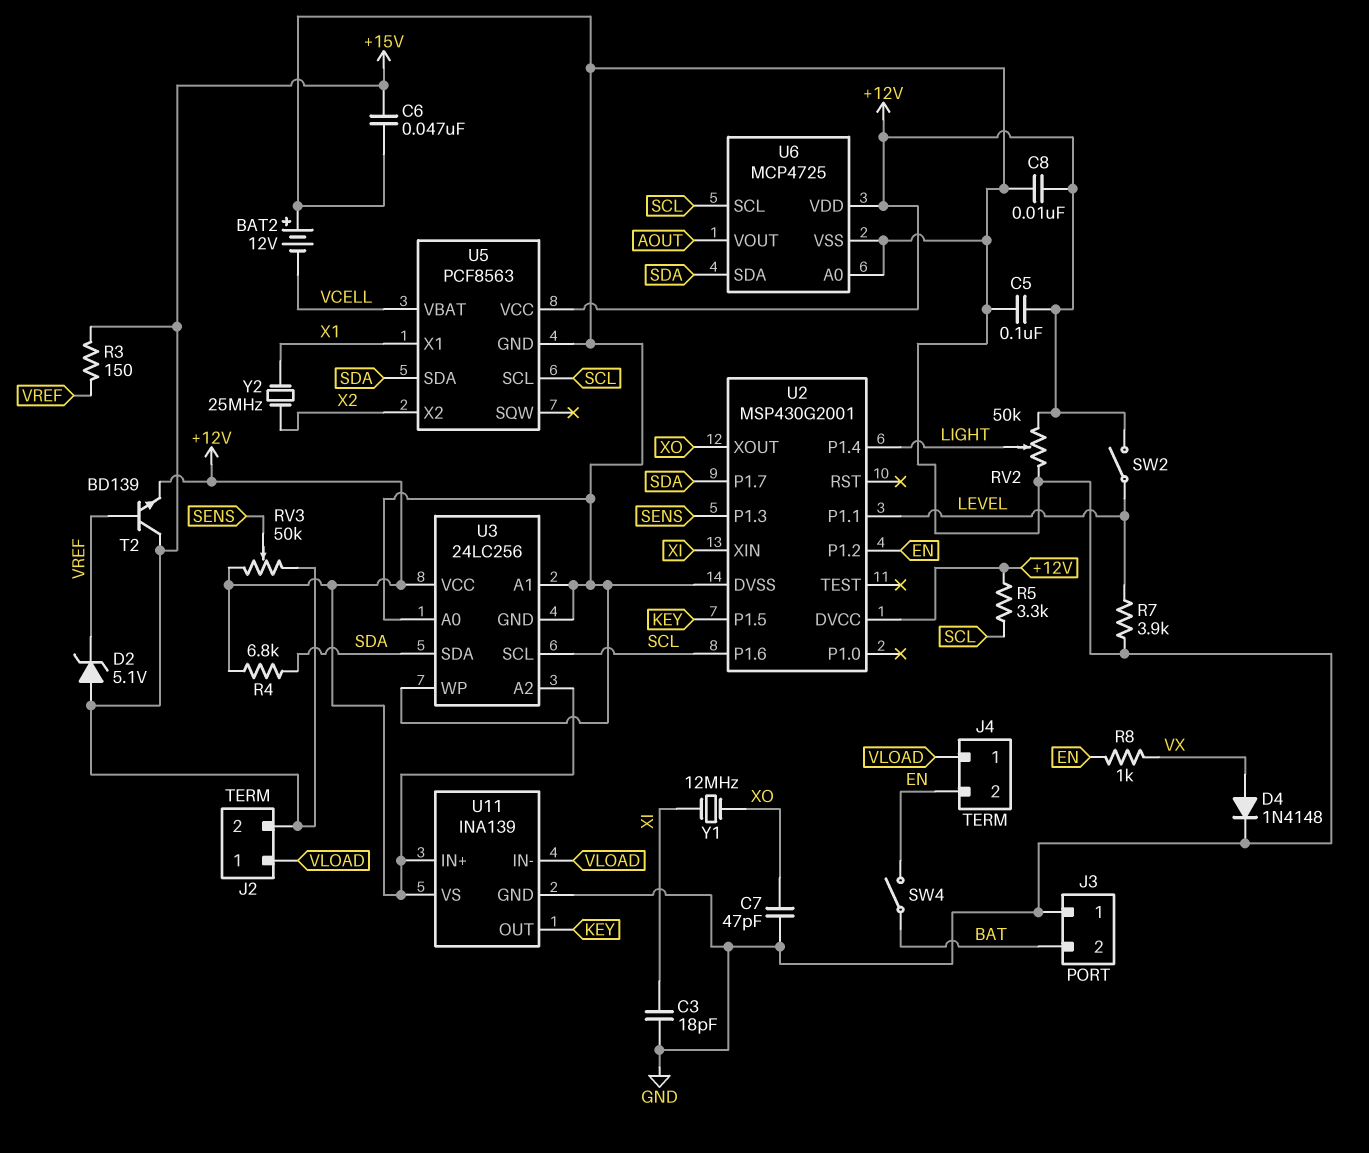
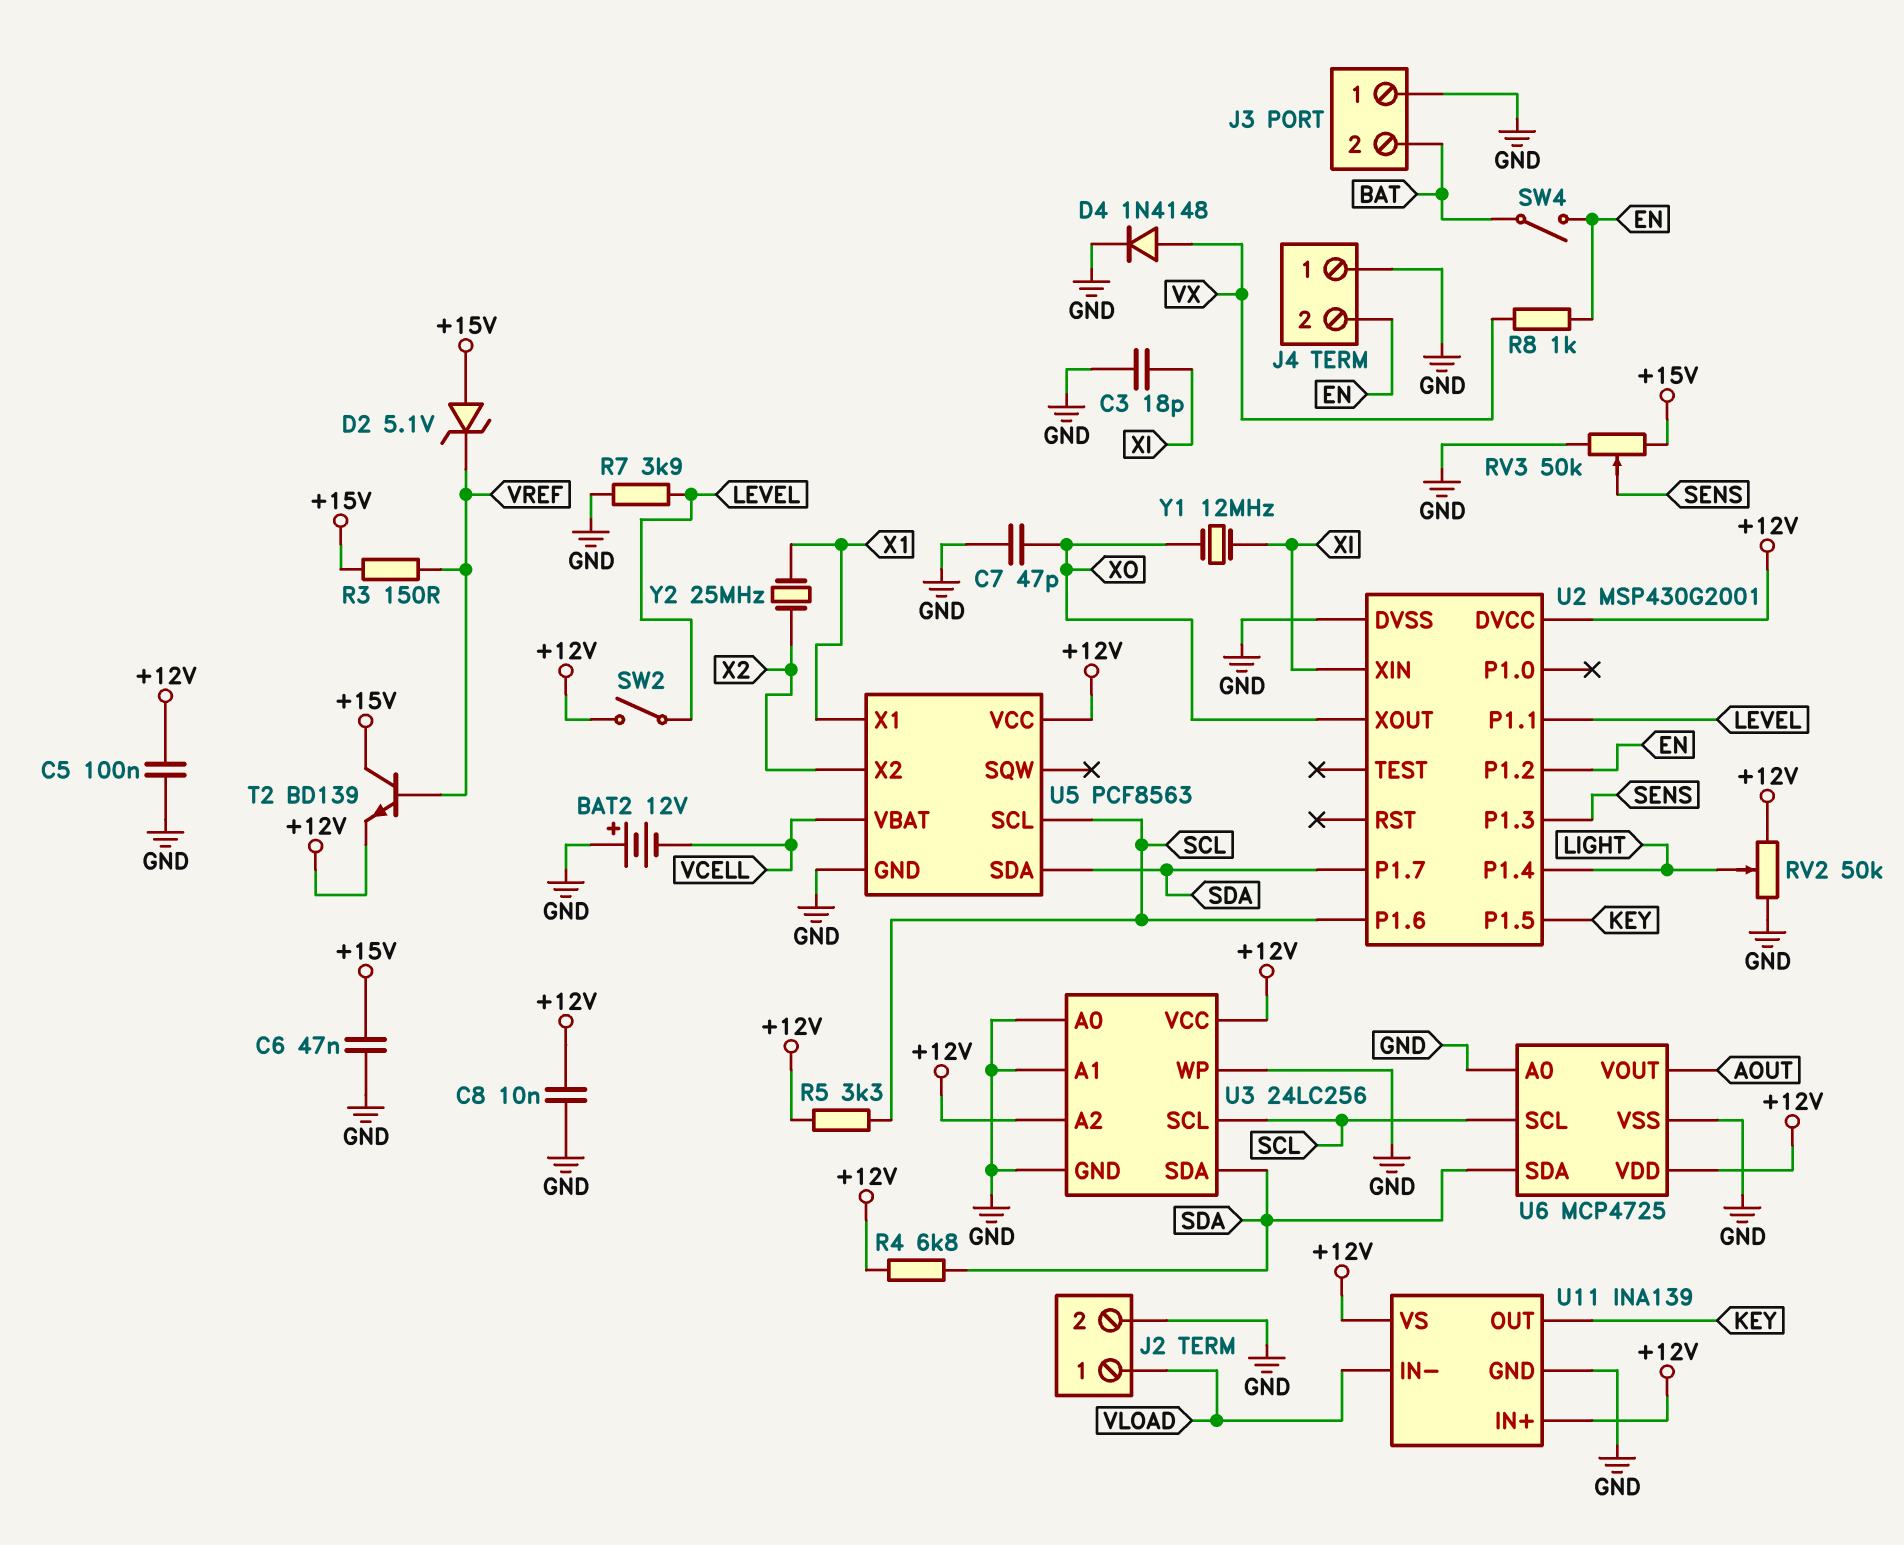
J2 pin 2: +15V -> GND
J4 pin 1: VLOAD -> GND
RV3: 50k (+12V, +15V, wiper SENS) -> 50k (+15V, GND, wiper SENS)

